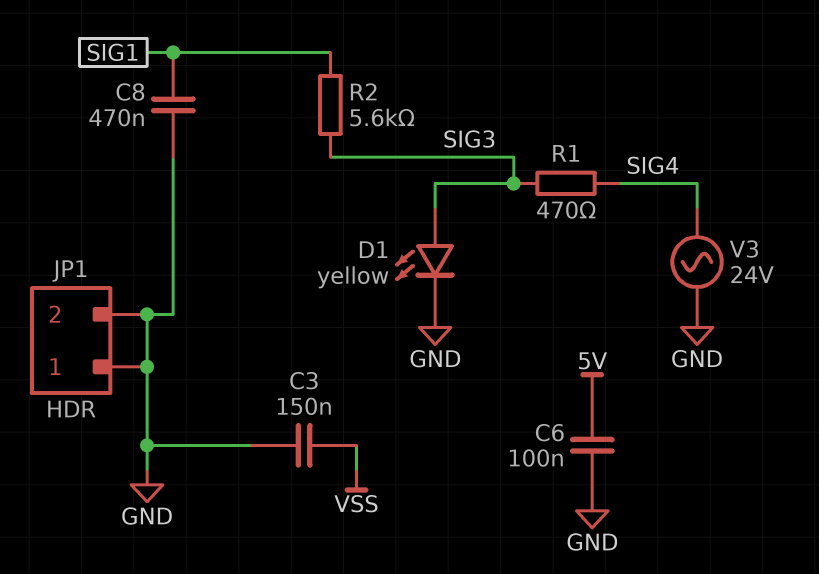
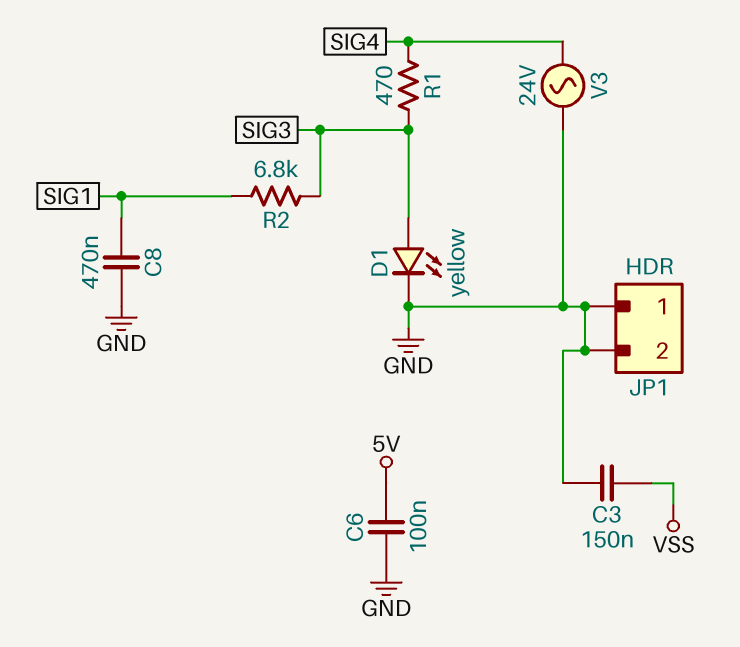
R2: 5.6k (SIG1, SIG3) -> 6.8k (SIG1, SIG3)

